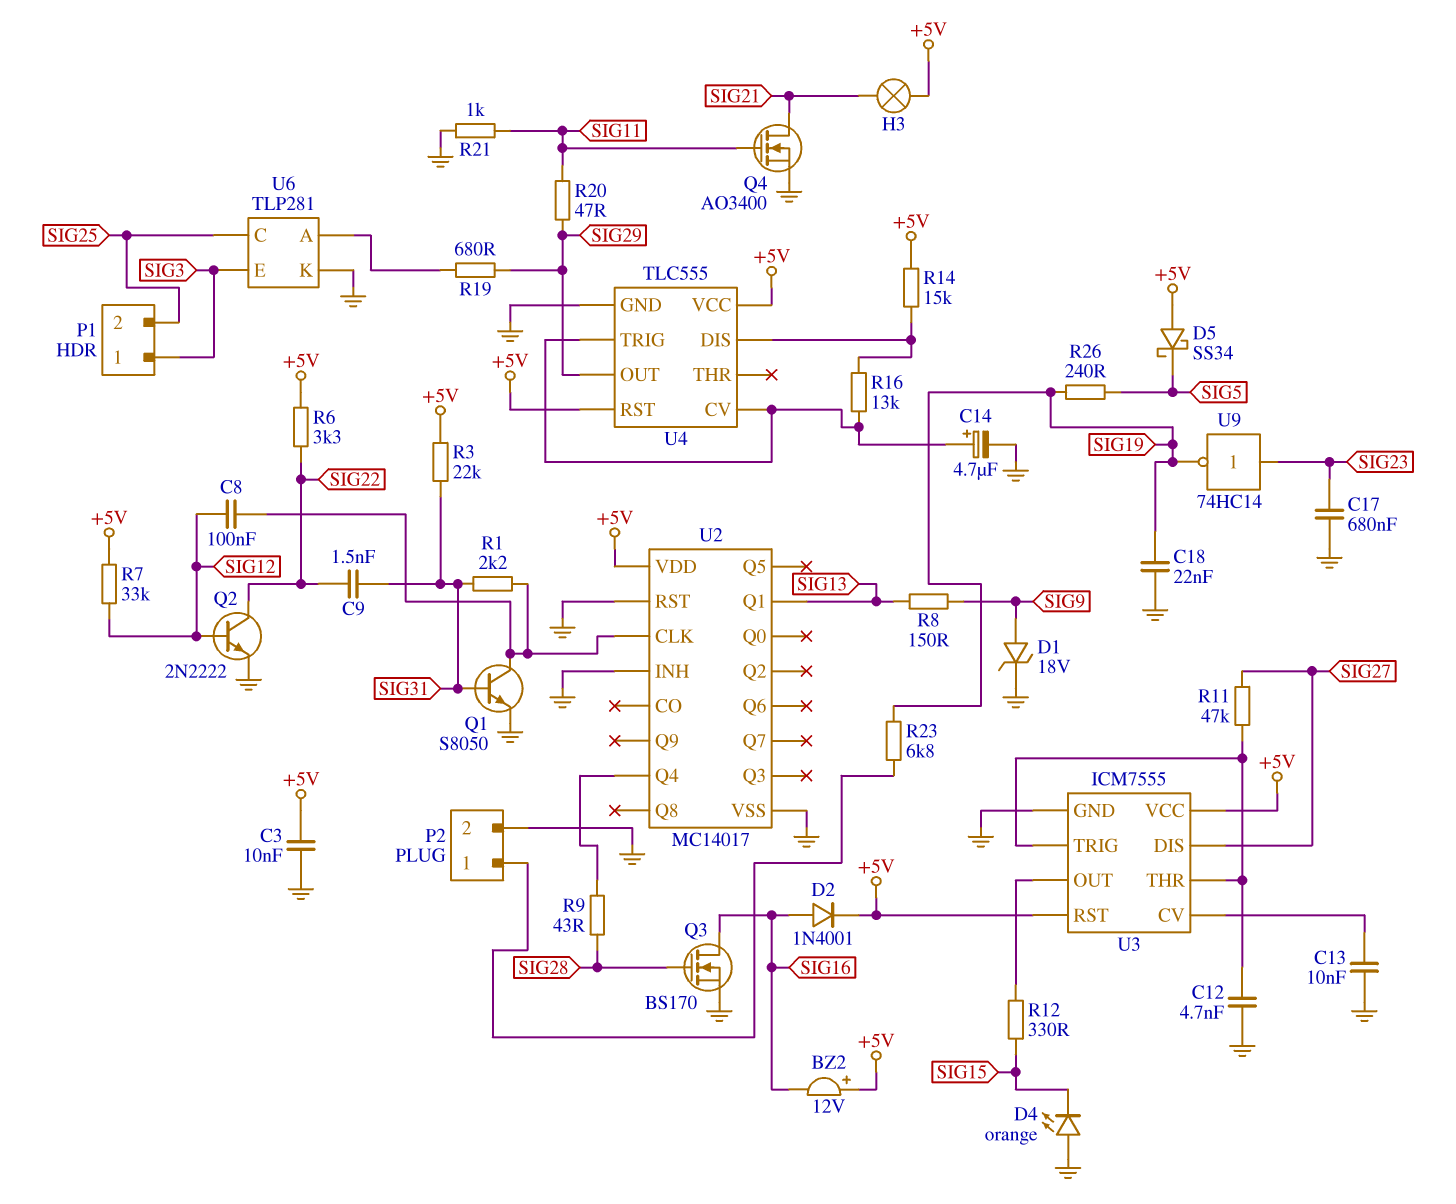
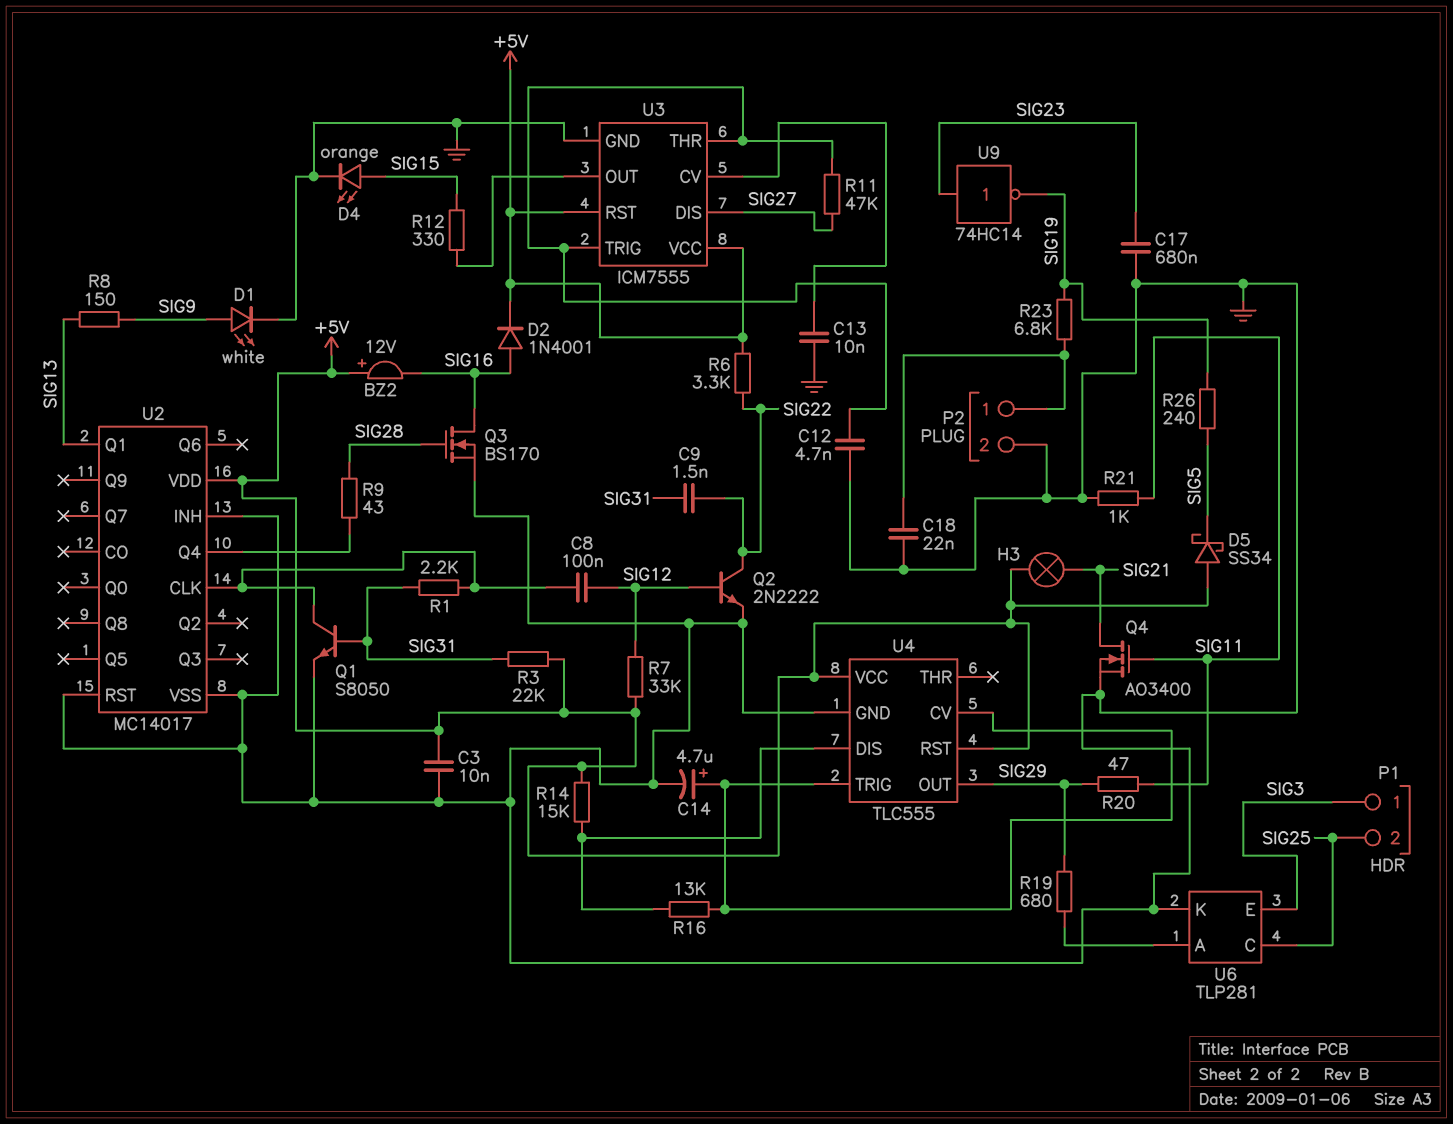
C18: 22nF (GND, SIG19) -> 22nF (GND, P2/1)
D1: zener 18V (A SIG9, K GND) -> LED white (A SIG9, K GND)
D4: LED orange (A GND, K SIG15) -> LED orange (A SIG15, K GND)

